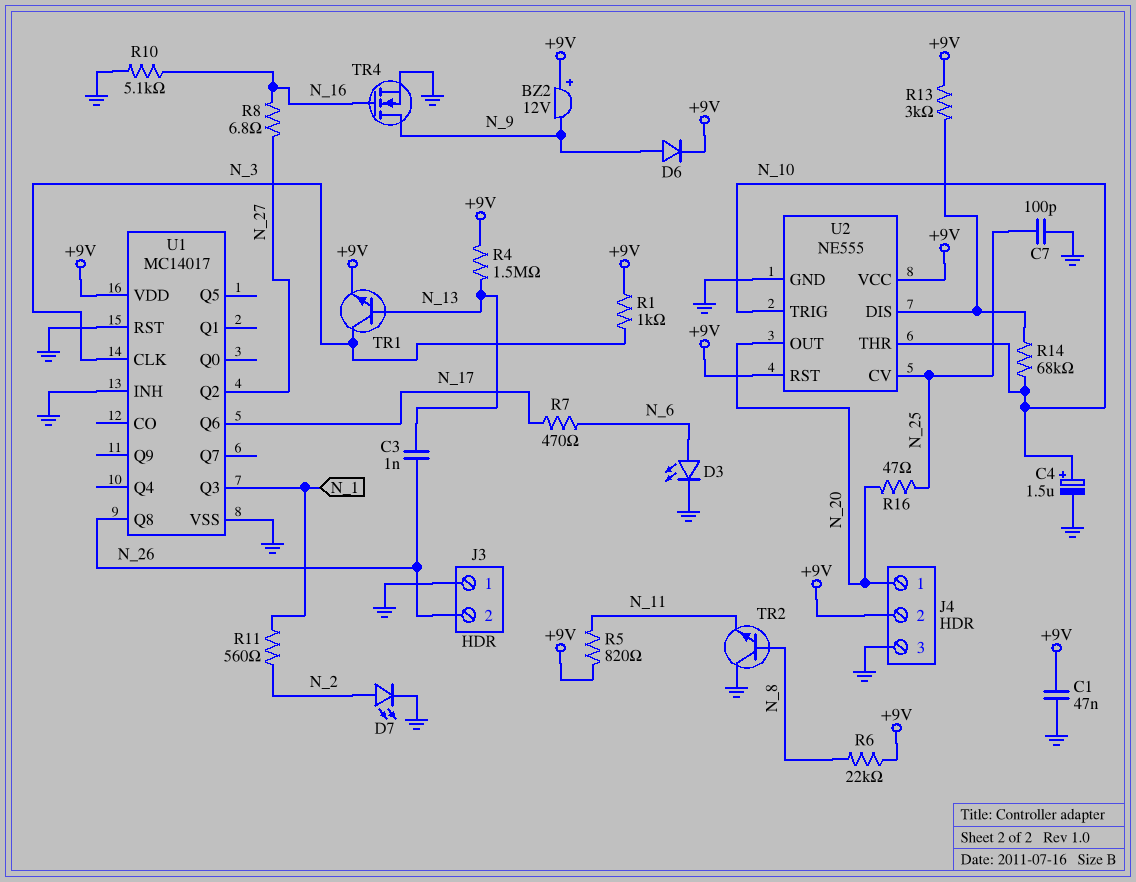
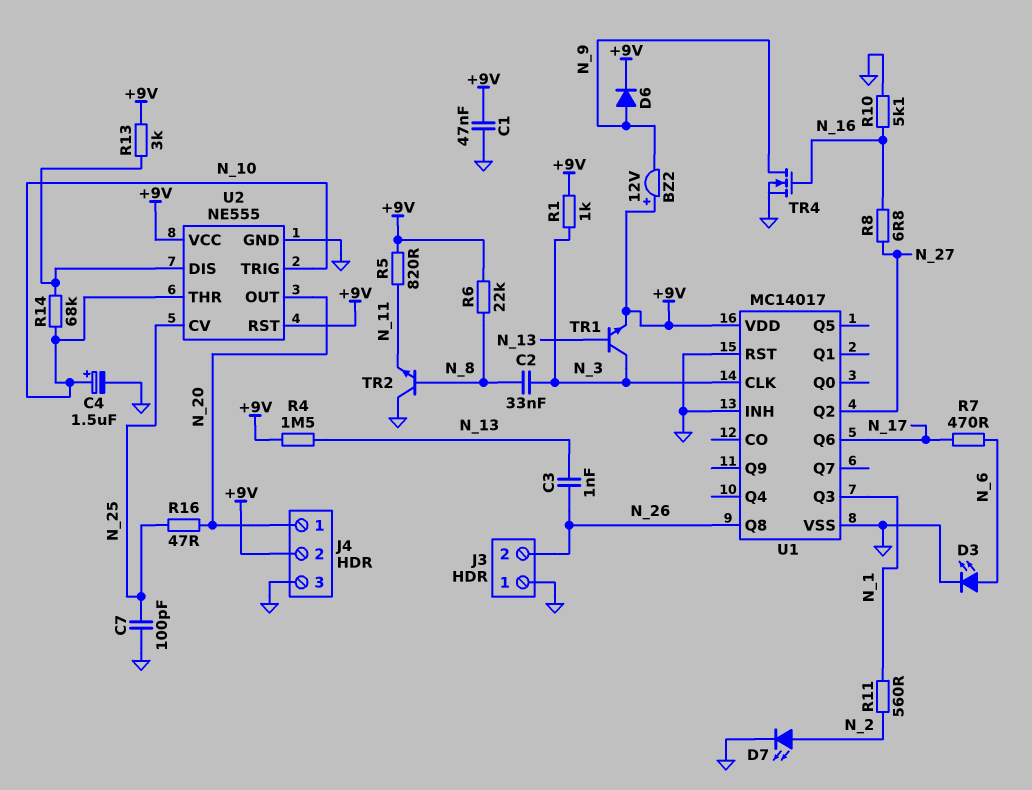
C2: none -> 33nF (N_3, N_8)

